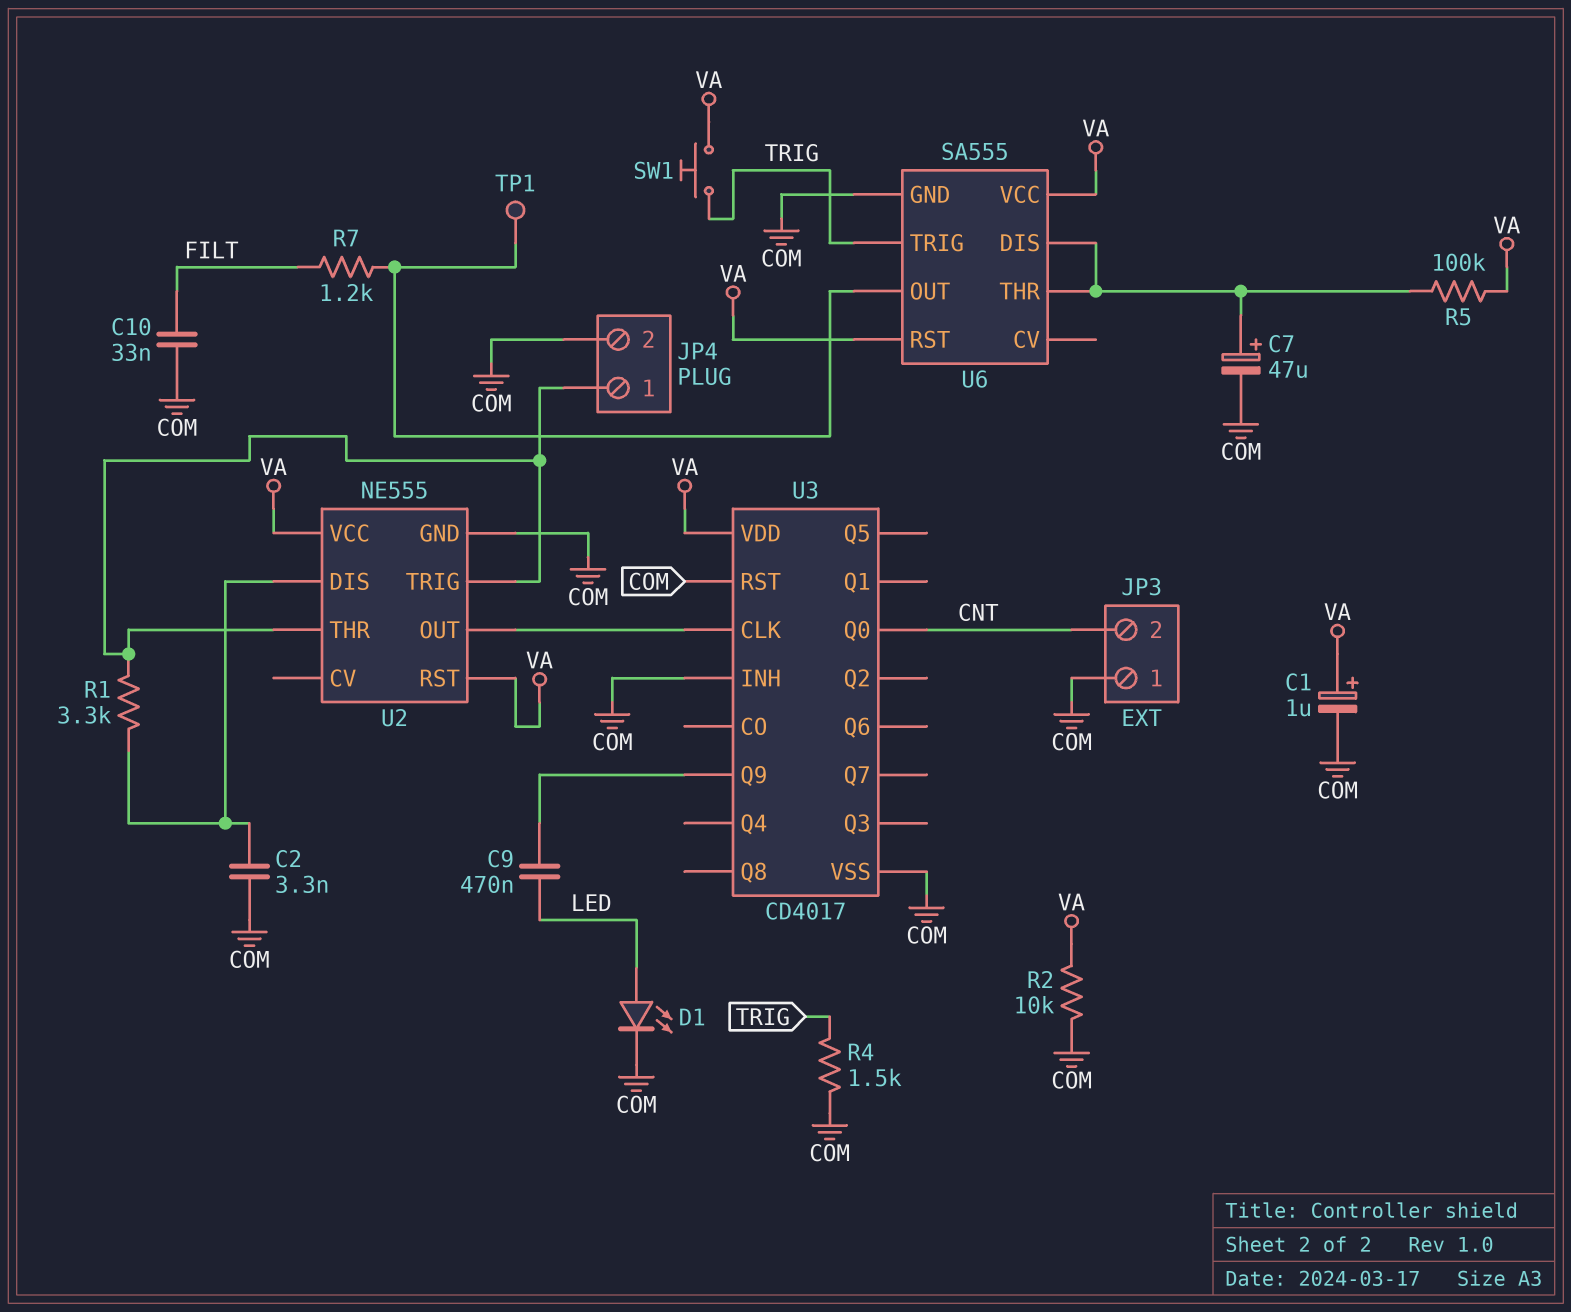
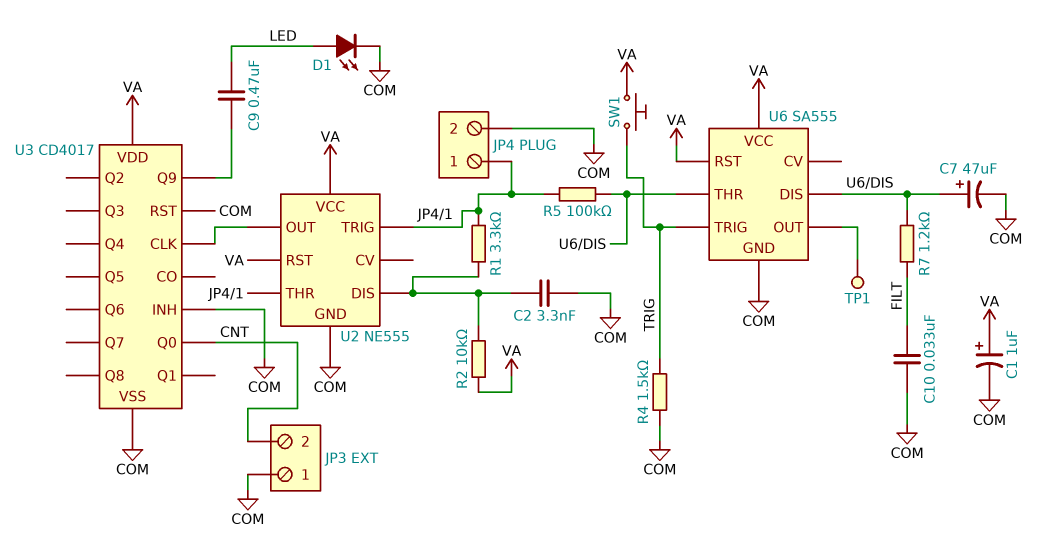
R2: 10k (COM, VA) -> 10k (U2/DIS, VA)
R5: 100k (U6/DIS, VA) -> 100k (JP4/1, U6/DIS)
R7: 1.2k (FILT, U6/OUT) -> 1.2k (FILT, U6/DIS)

